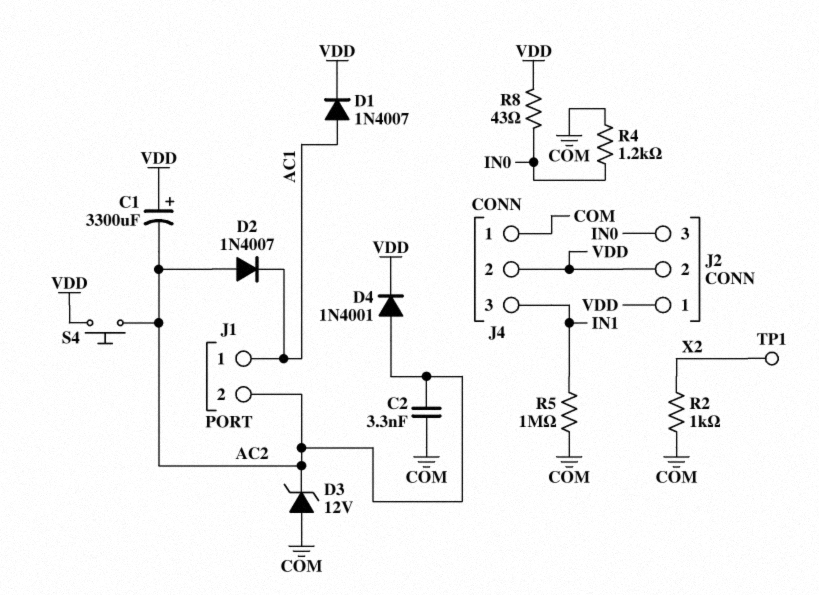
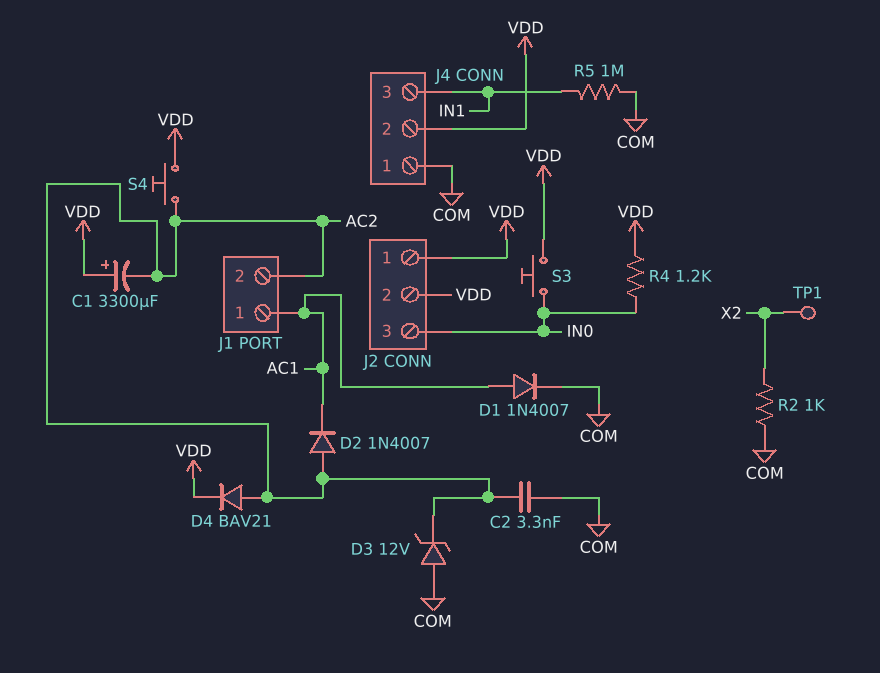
D1: diode 1N4007 (A AC1, K VDD) -> diode 1N4007 (A AC1, K COM)
D4: diode 1N4001 (A AC2, K VDD) -> diode BAV21 (A AC2, K VDD)
R4: 1.2k (COM, IN0) -> 1.2k (IN0, VDD)
R8: 43 (IN0, VDD) -> none
S3: none -> button (IN0, VDD)

